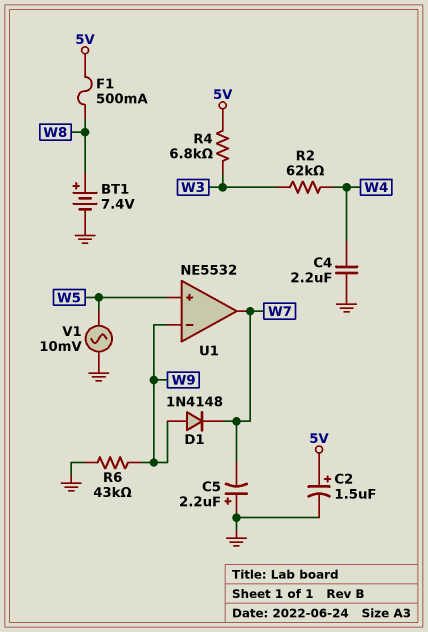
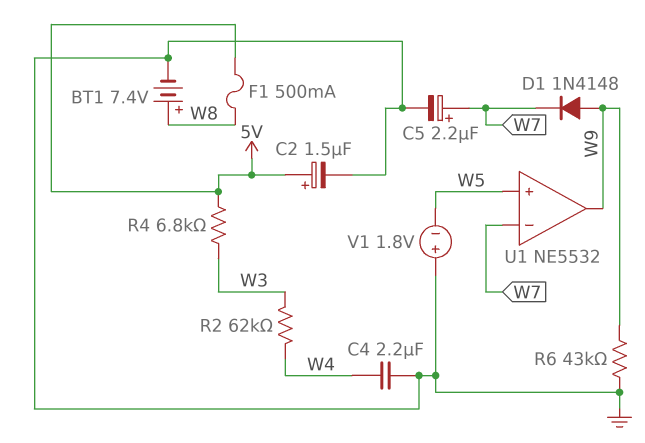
C5: 2.2uF (plus GND, minus W7) -> 2.2uF (plus W7, minus GND)
U1 pin in-: W9 -> W7
U1 pin out: W7 -> W9
V1: AC 10mV (GND, W5) -> 1.8V (plus GND, minus W5)

